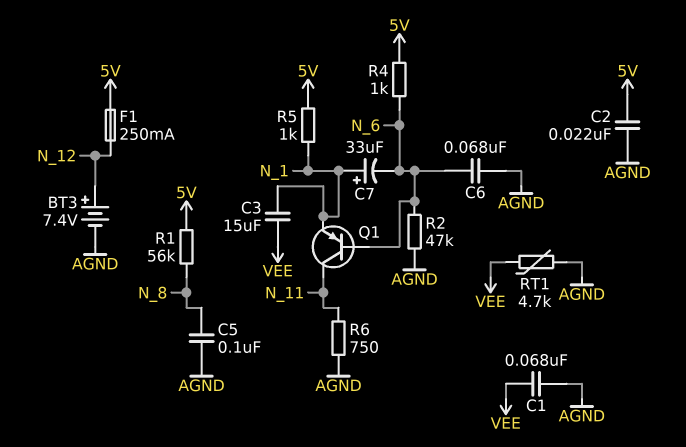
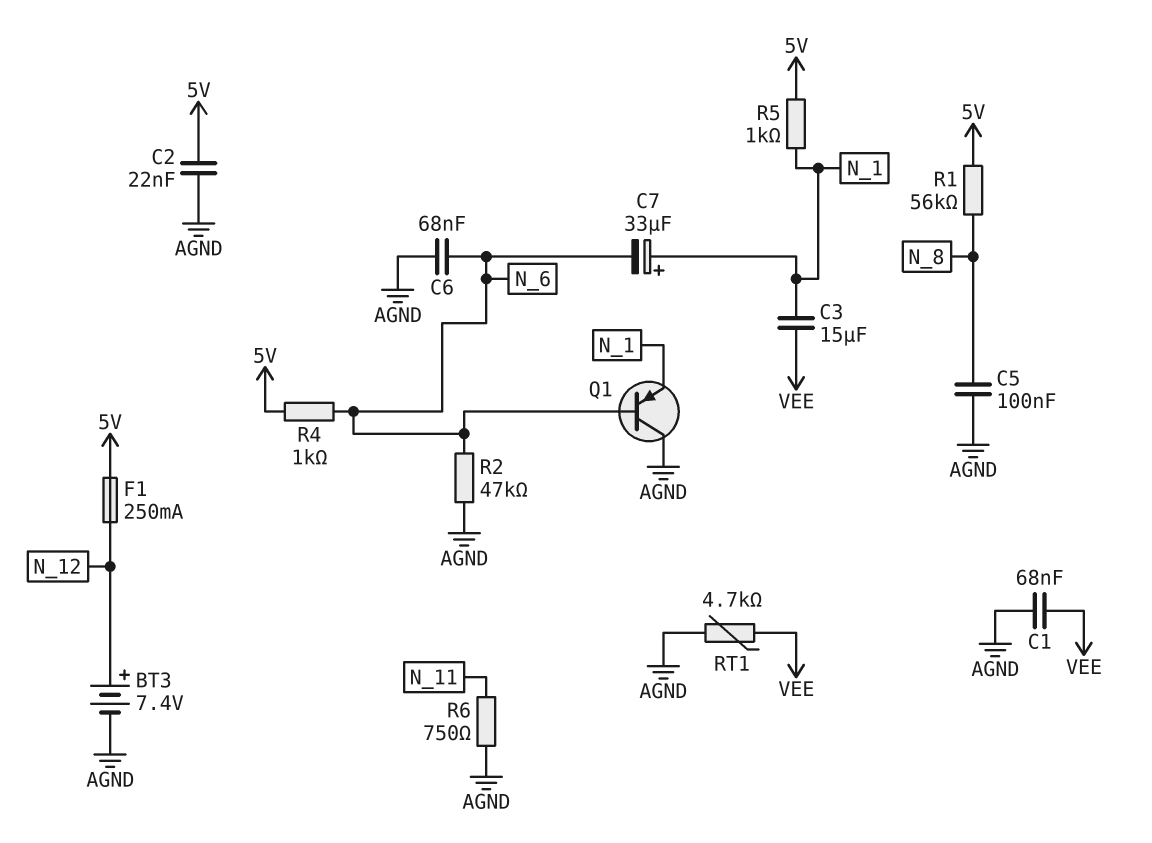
Q1: PNP (B N_6, C N_11, E N_1) -> PNP (B N_6, C AGND, E N_1)

